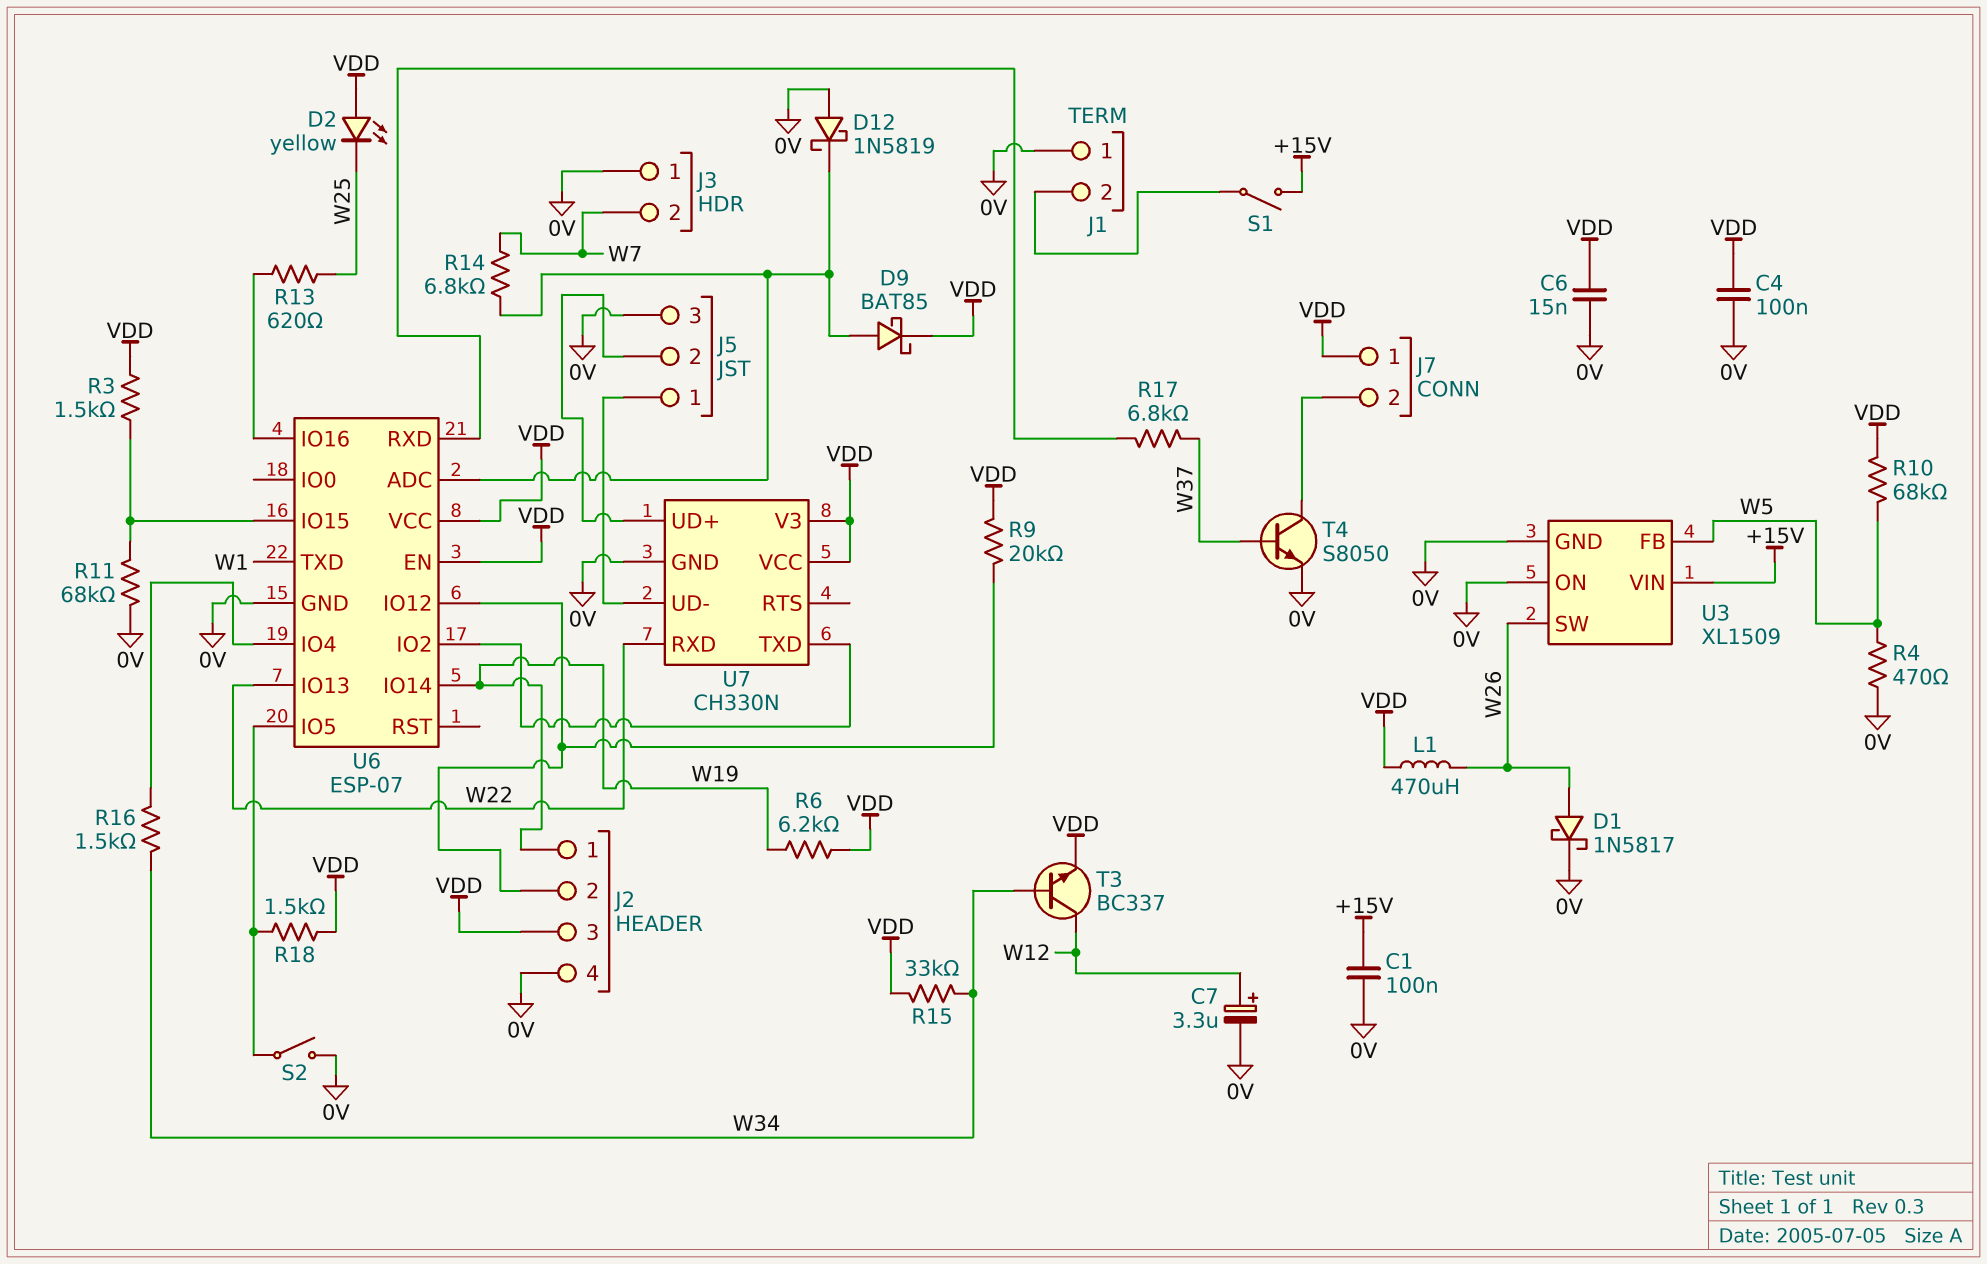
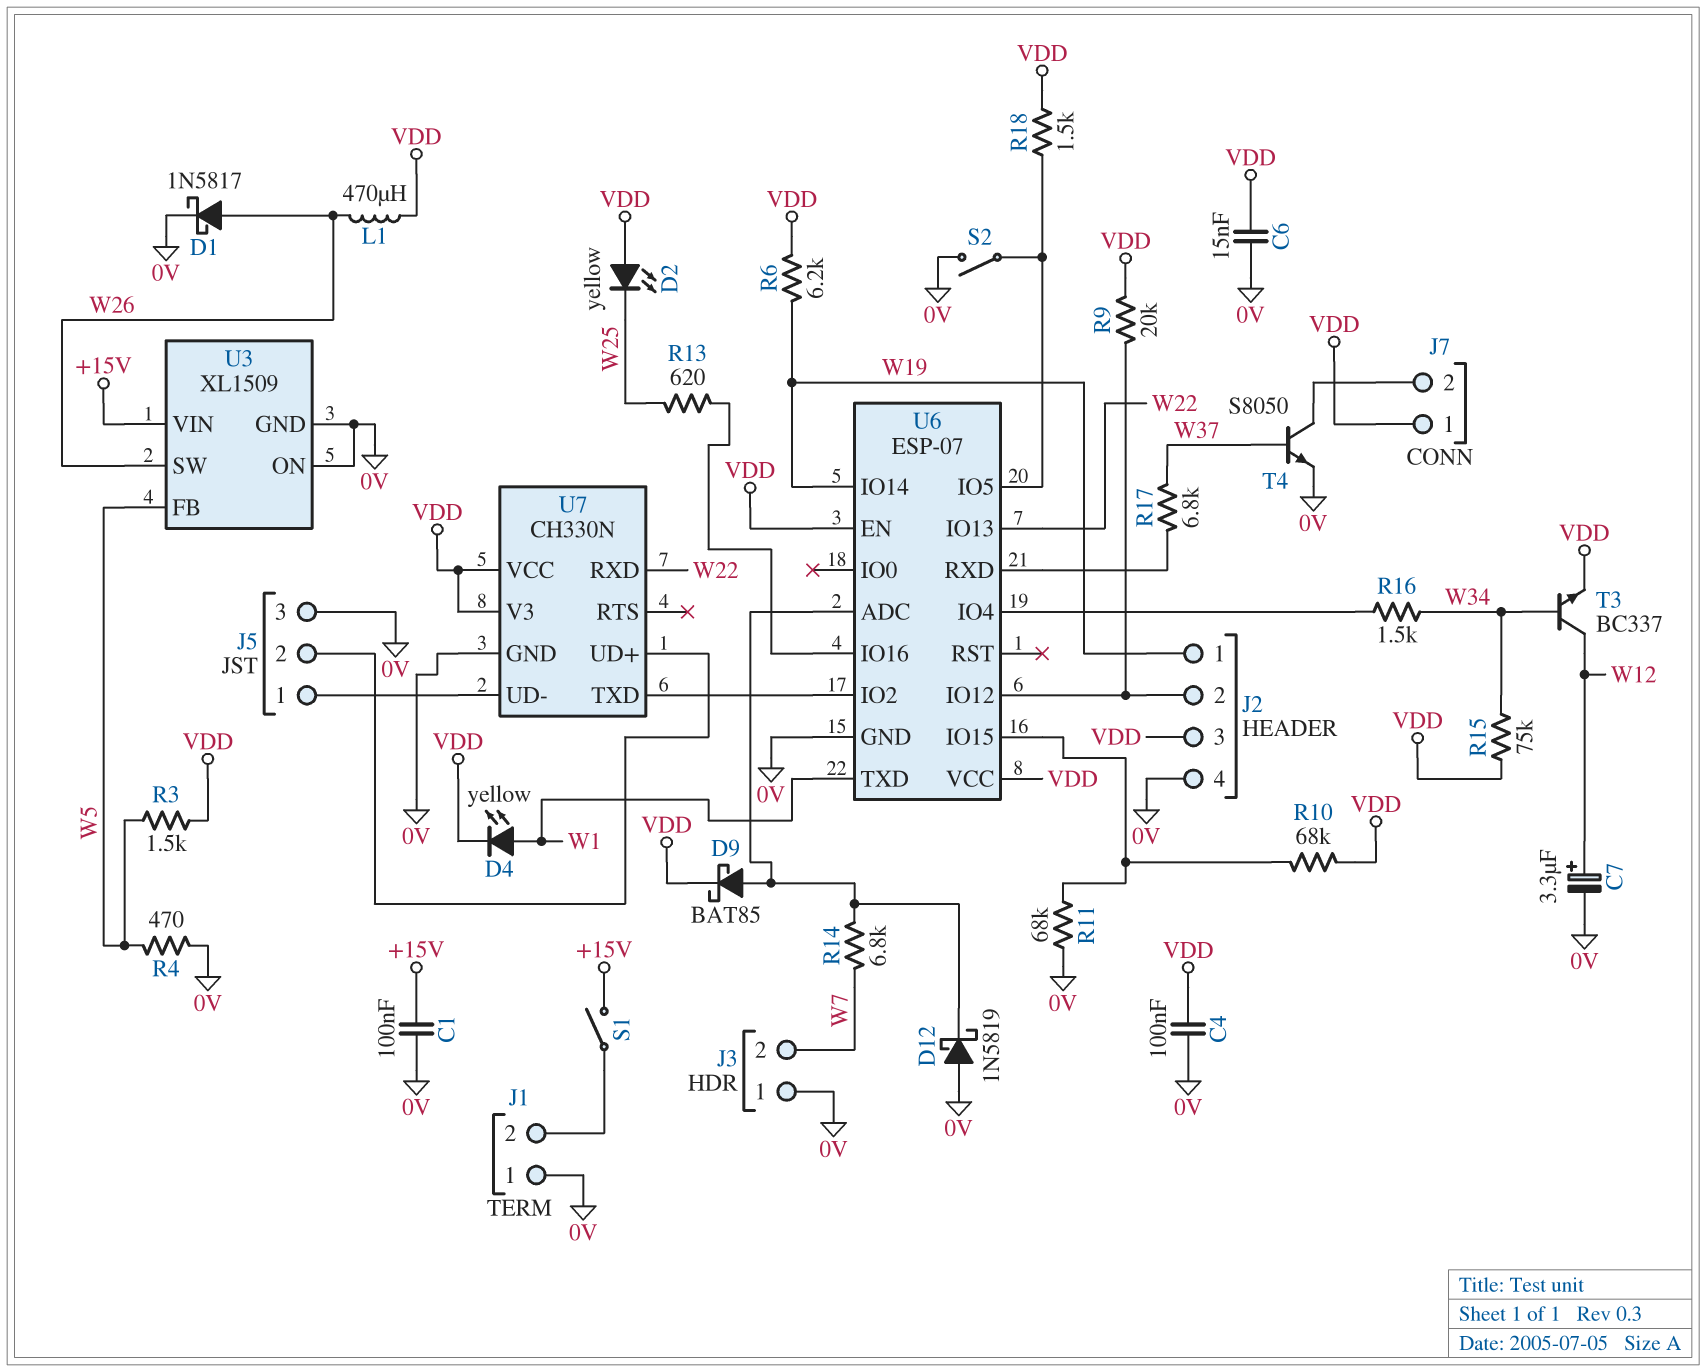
D4: none -> LED yellow (A W1, K VDD)
R3: 1.5k (U6/IO15, VDD) -> 1.5k (VDD, W5)
R10: 68k (VDD, W5) -> 68k (U6/IO15, VDD)
R15: 33k (VDD, W34) -> 75k (VDD, W34)

